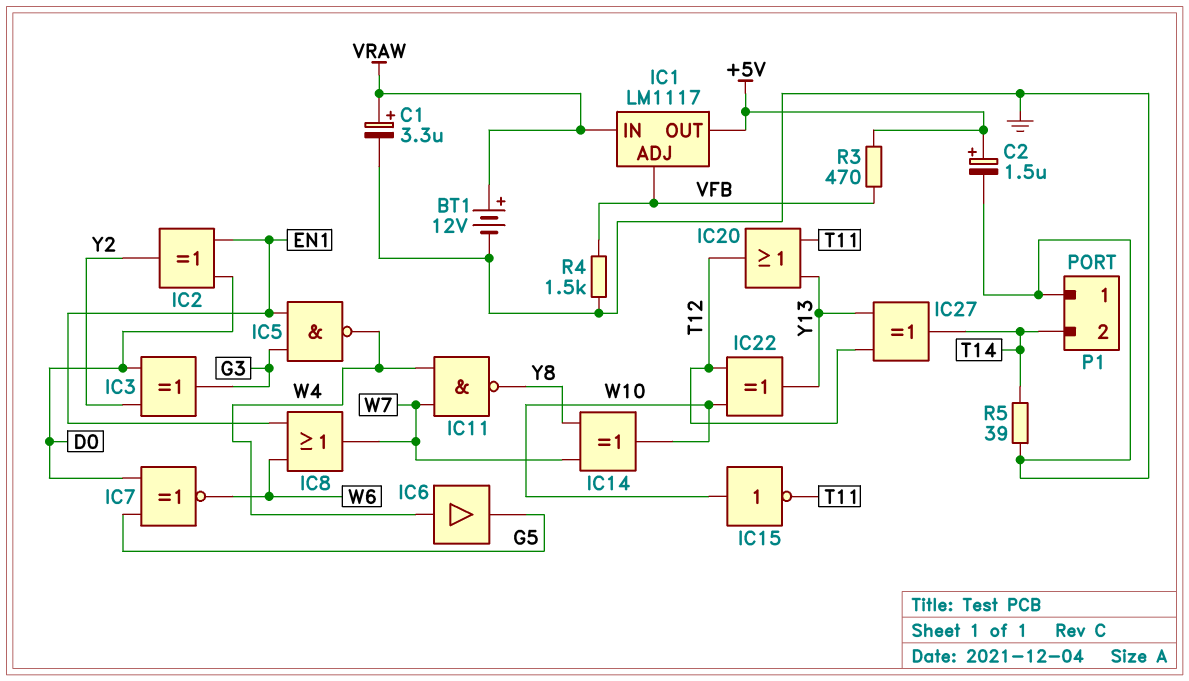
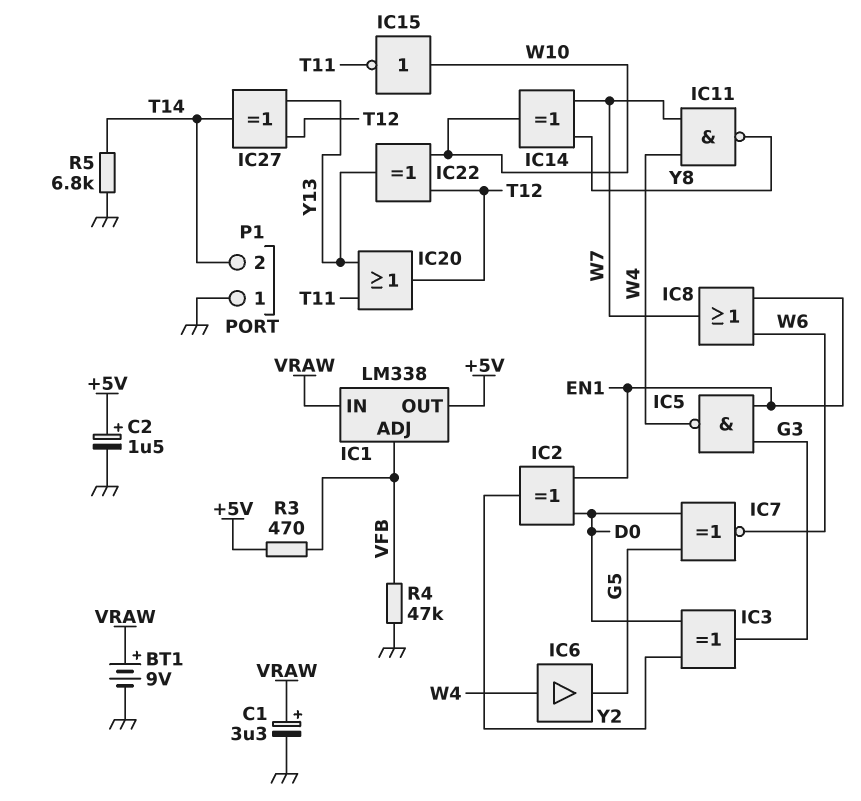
BT1: 12V (plus VRAW, minus GND) -> 9V (plus VRAW, minus GND)
IC1: LM1117 -> LM338
R4: 1.5k (GND, VFB) -> 47k (GND, VFB)
R5: 39 (GND, T14) -> 6.8k (GND, T14)

